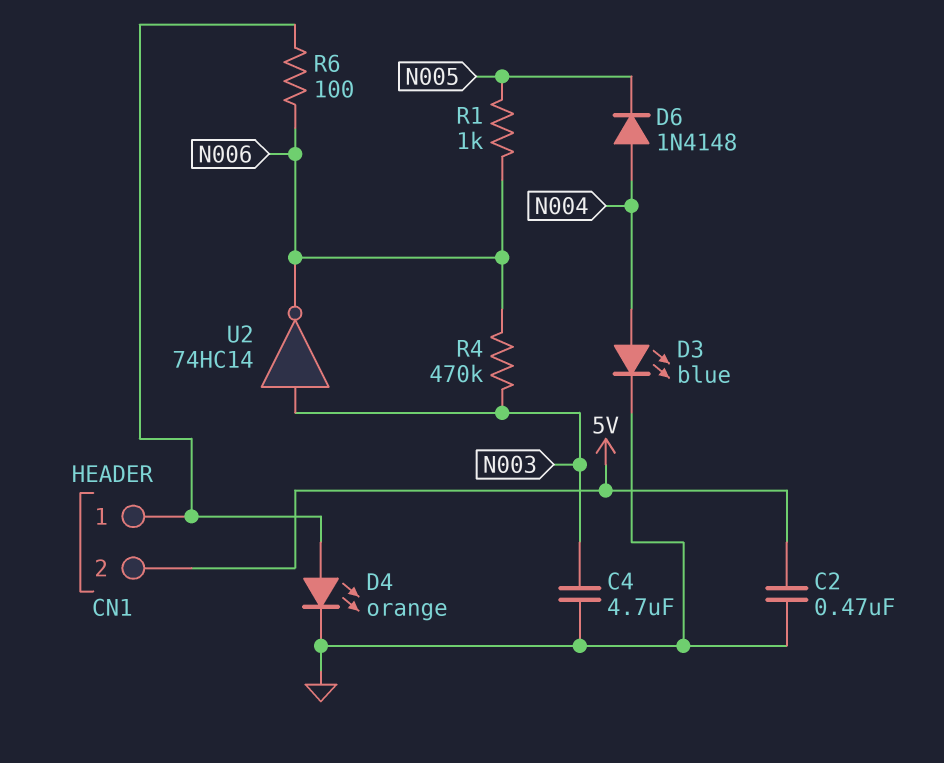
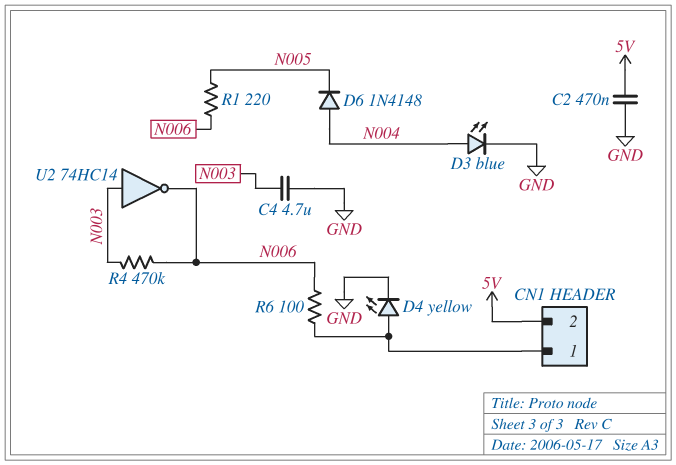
D4: LED orange (A CN1/1, K GND) -> LED yellow (A CN1/1, K GND)
R1: 1k (N005, N006) -> 220 (N005, N006)

